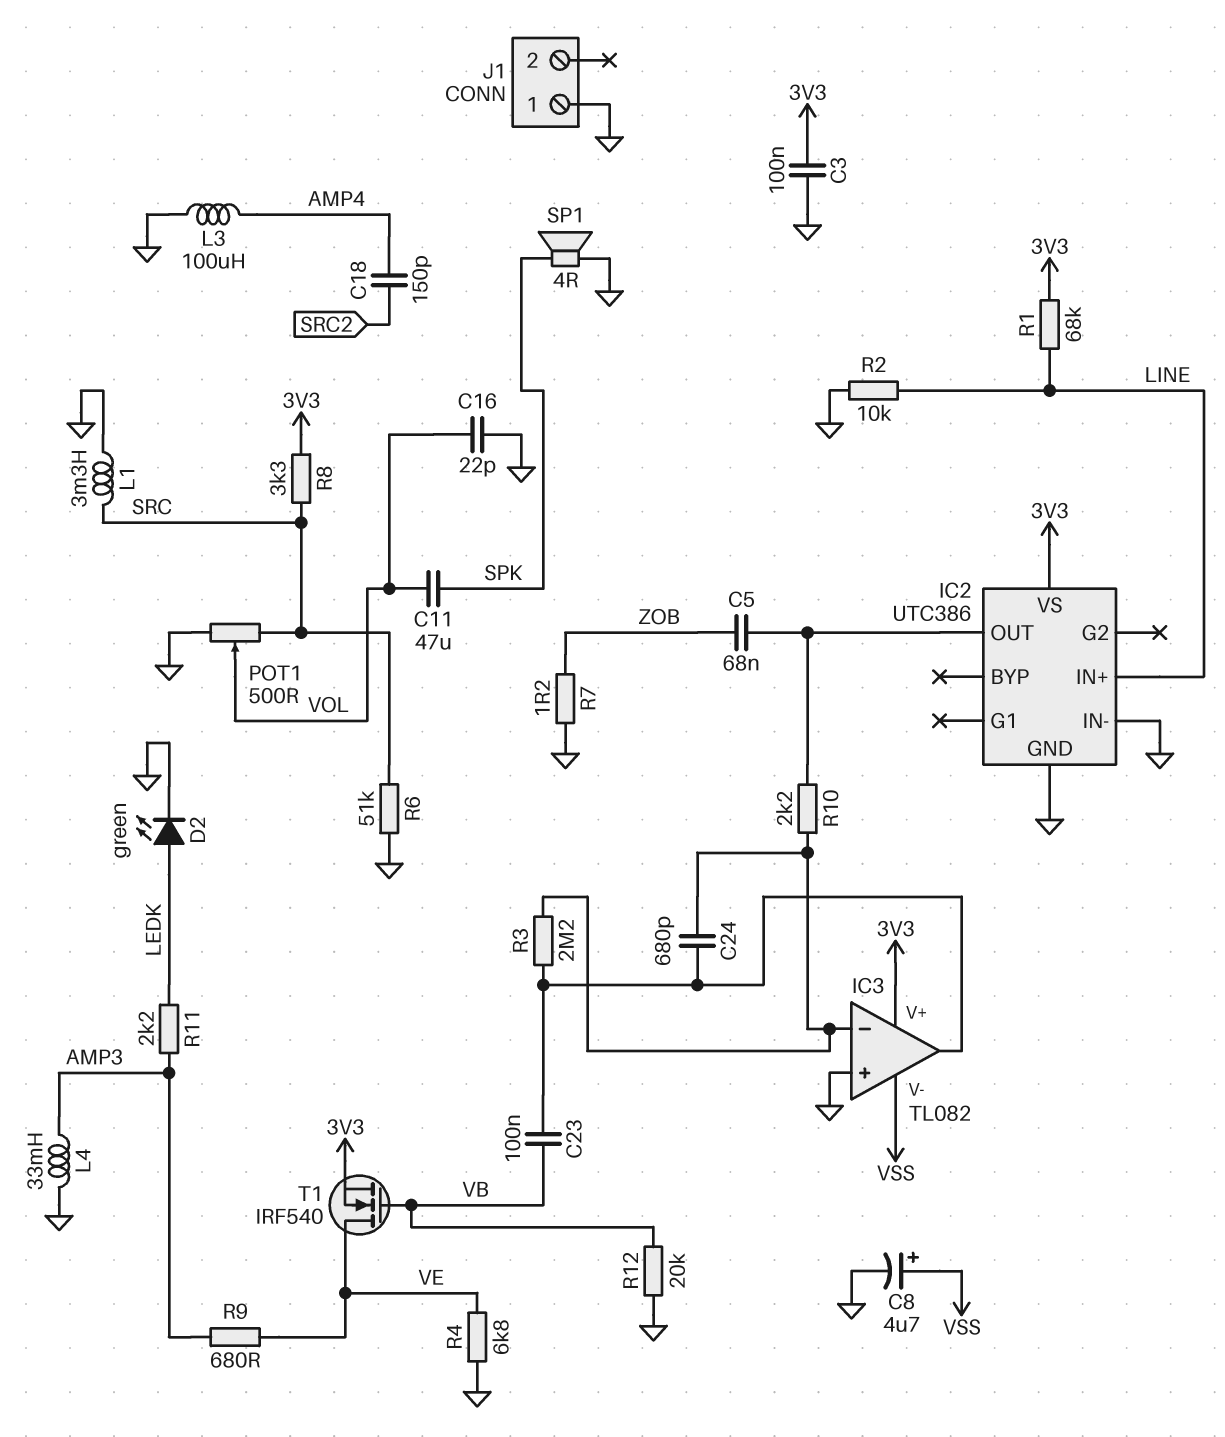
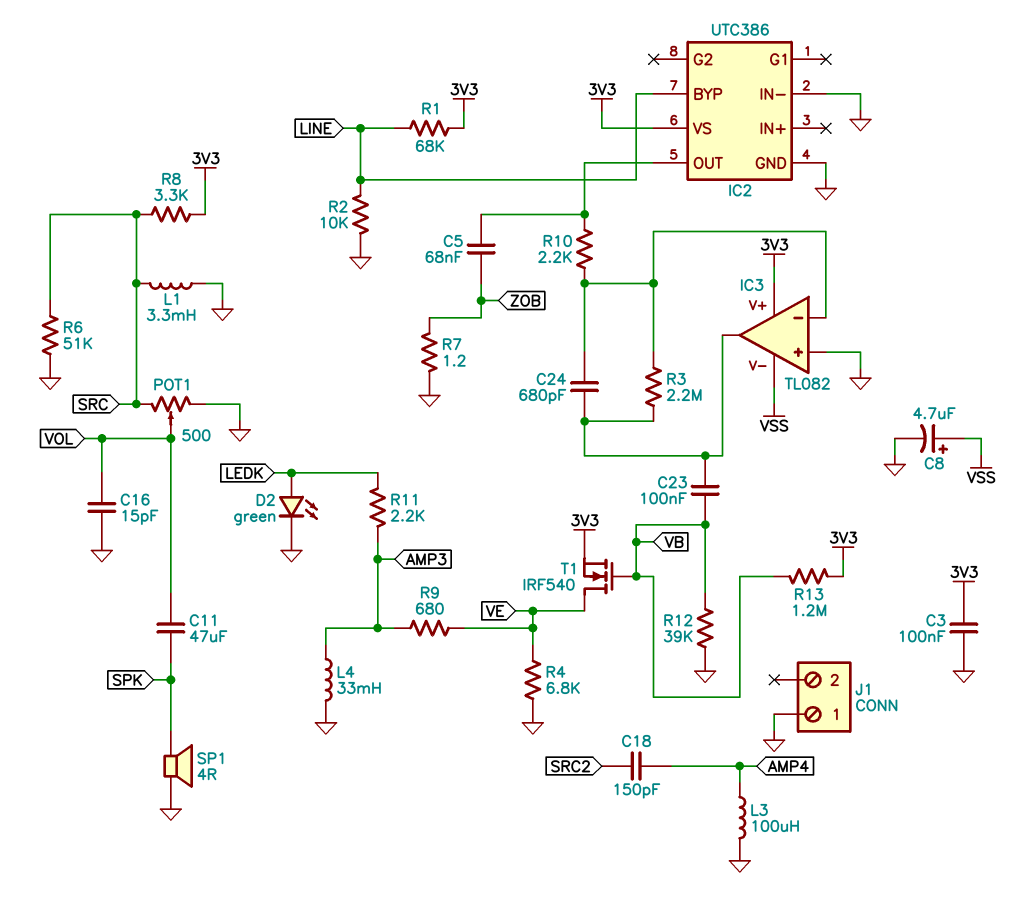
C16: 22pF (GND, VOL) -> 15pF (GND, VOL)
IC2 pin BYP: none -> LINE
IC2 pin IN+: LINE -> none
R12: 20k (GND, VB) -> 39k (GND, VB)
R13: none -> 1.2M (3V3, VB)

